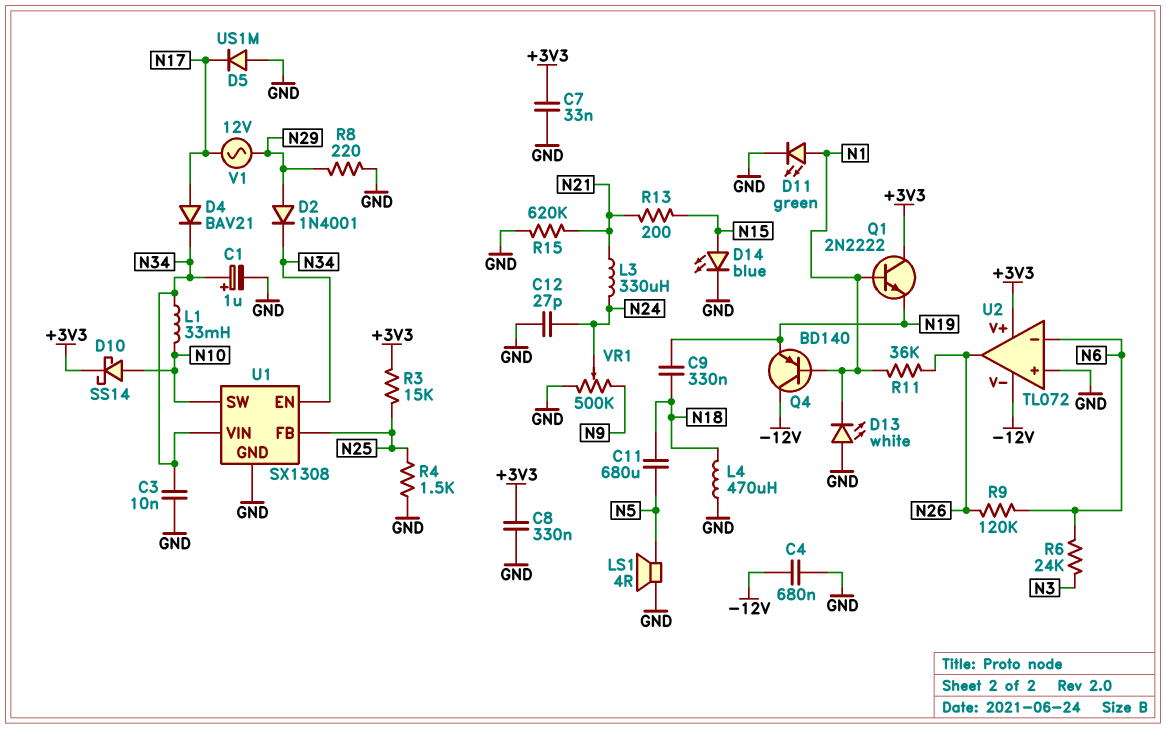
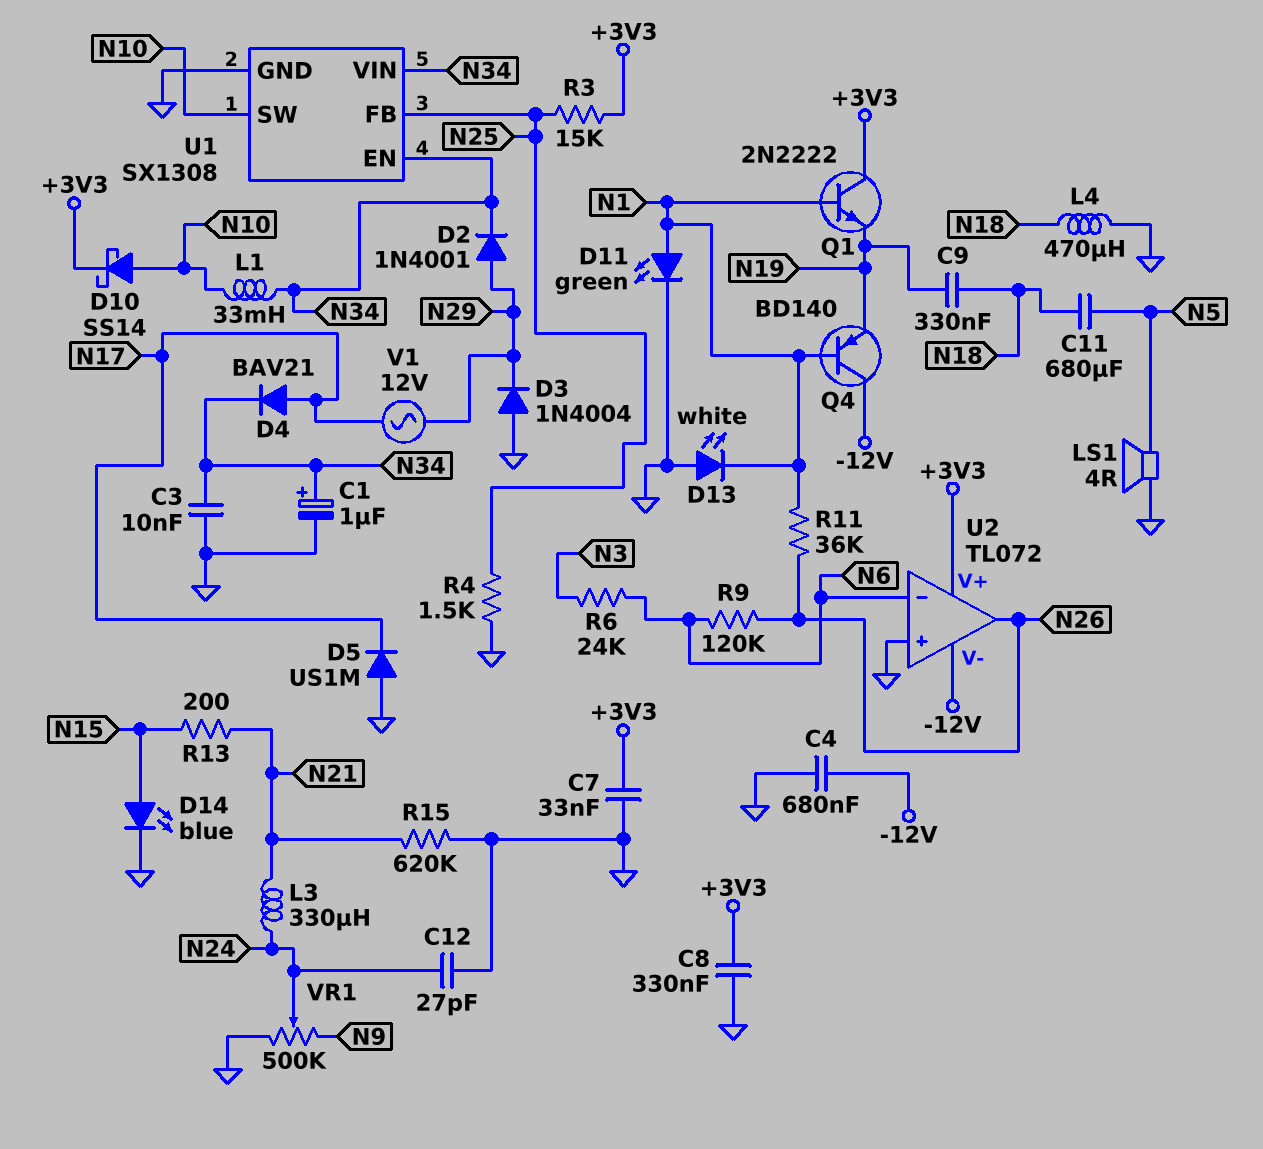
D3: none -> diode 1N4004 (A GND, K N29)
R8: 220 (GND, N29) -> none

